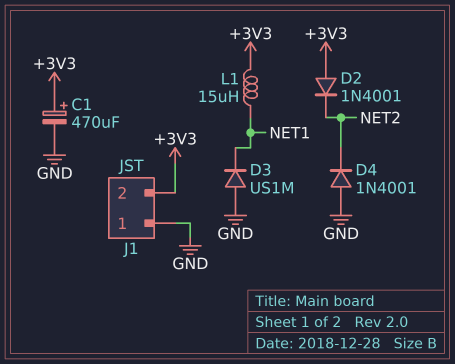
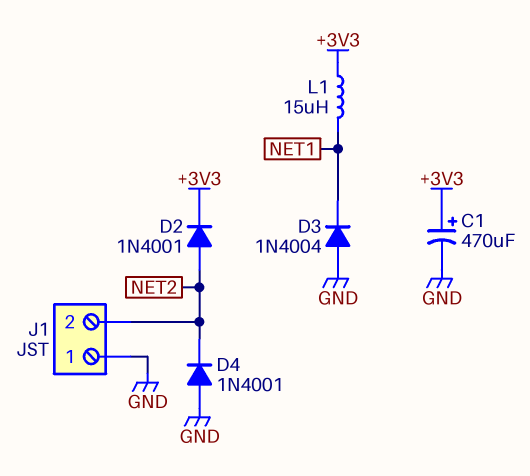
D2: diode 1N4001 (A +3V3, K NET2) -> diode 1N4001 (A NET2, K +3V3)
D3: diode US1M (A GND, K NET1) -> diode 1N4004 (A GND, K NET1)
J1 pin 2: +3V3 -> NET2

